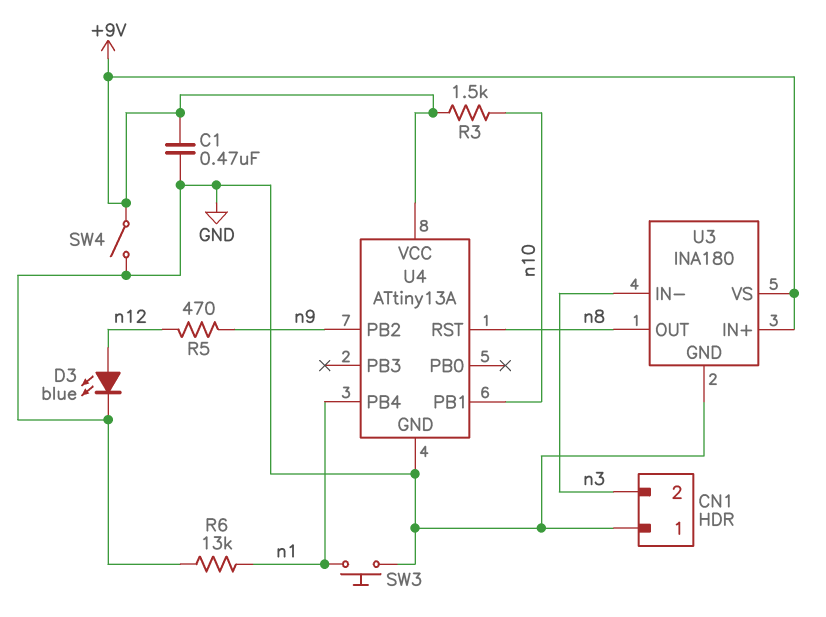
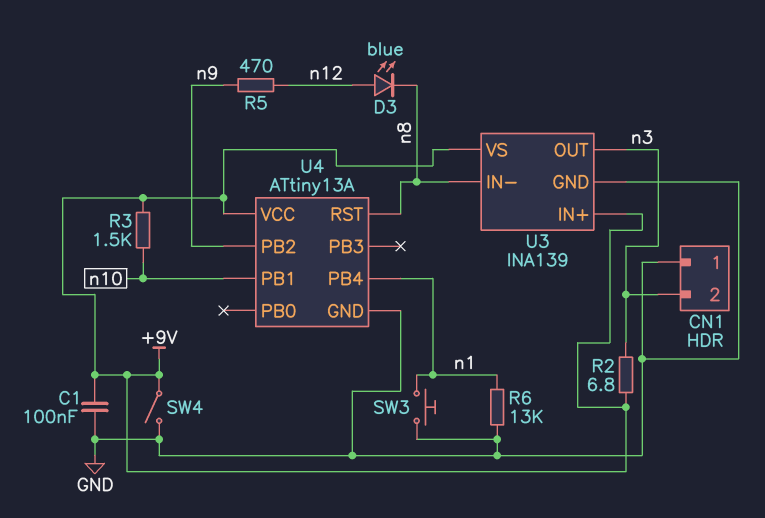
C1: 470nF (+9V, GND) -> 100nF (+9V, GND)
D3: LED blue (A n12, K GND) -> LED blue (A n12, K n8)
R2: none -> 6.8 (+9V, n3)
U3: INA180 -> INA139
U3 pin IN-: n3 -> n8
U3 pin OUT: n8 -> n3

